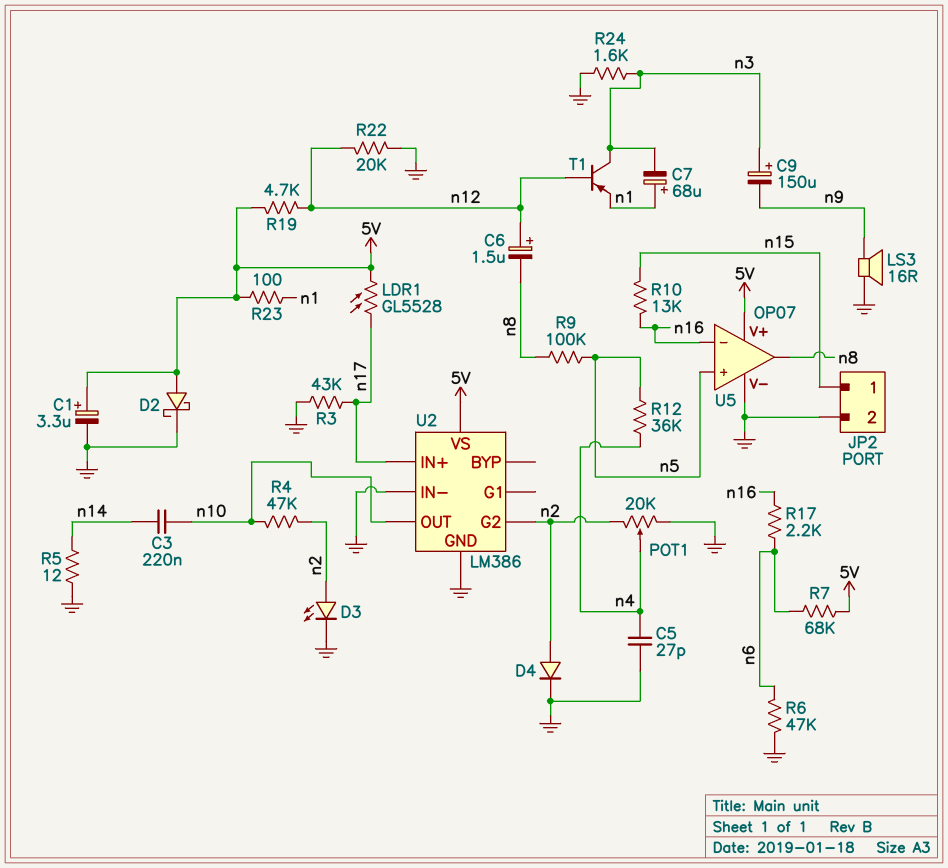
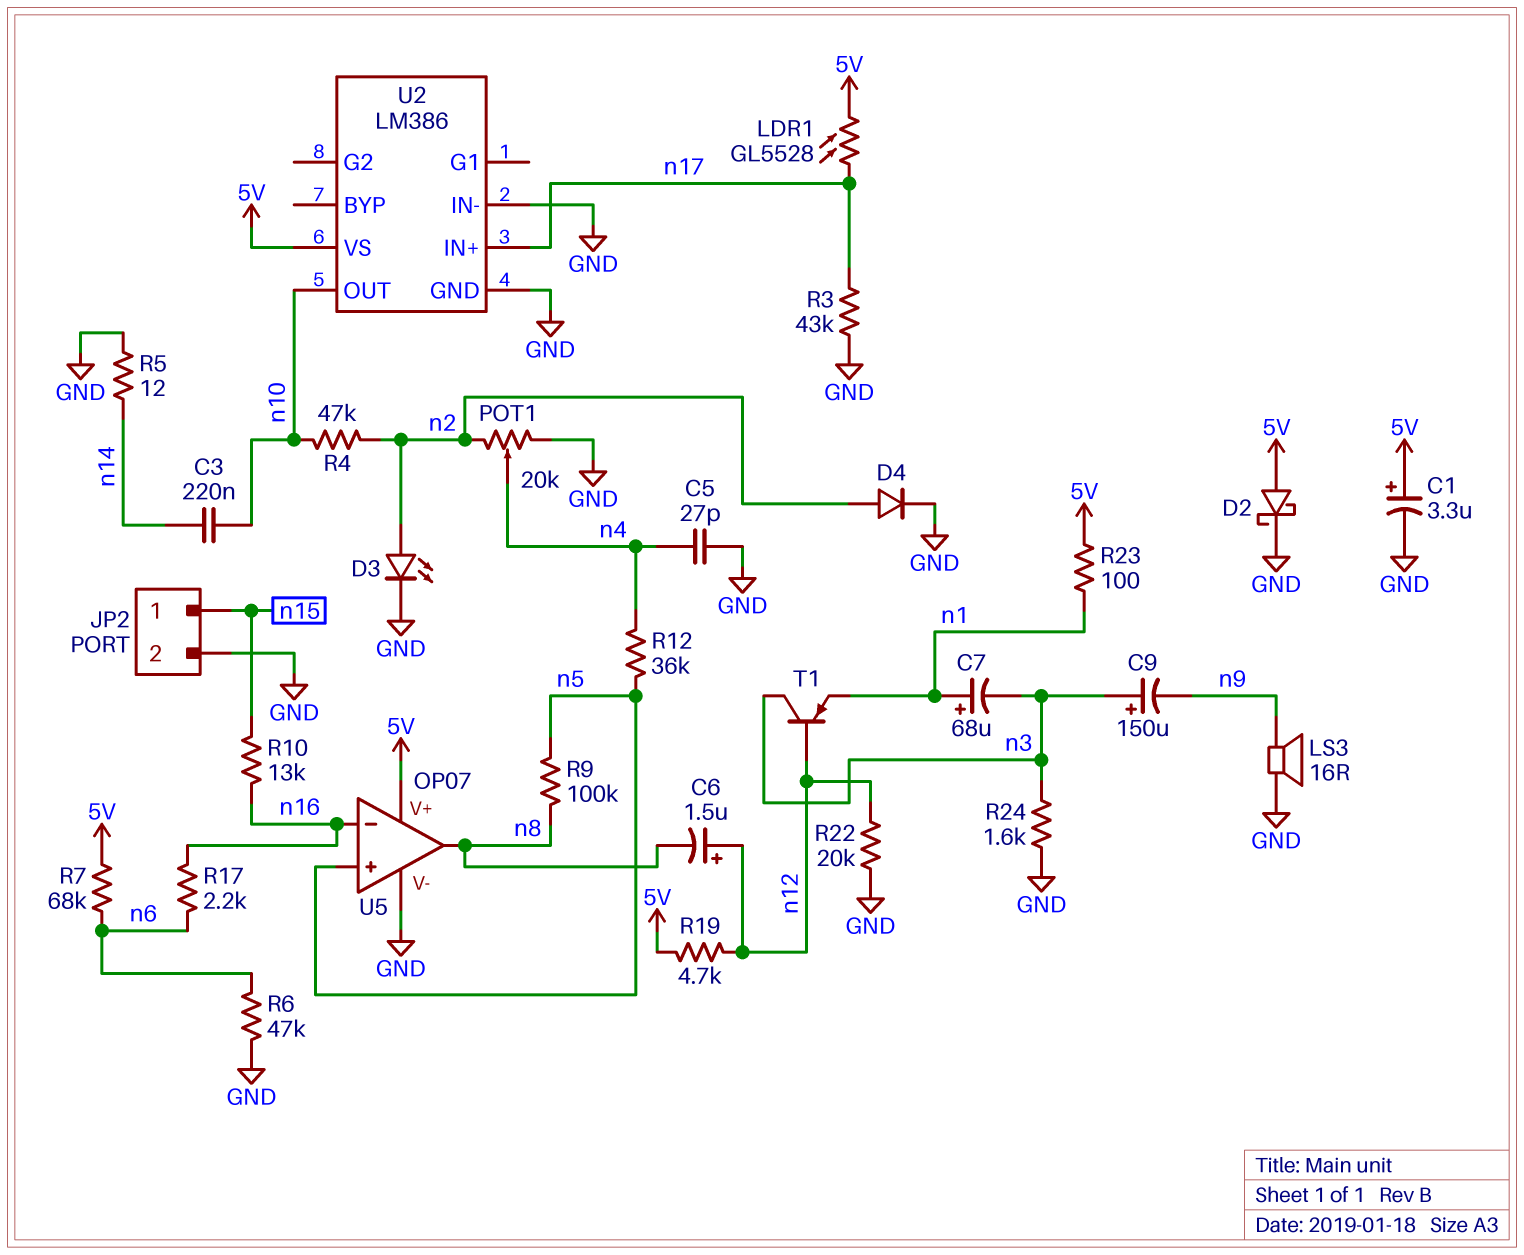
U2 pin G2: n2 -> none

